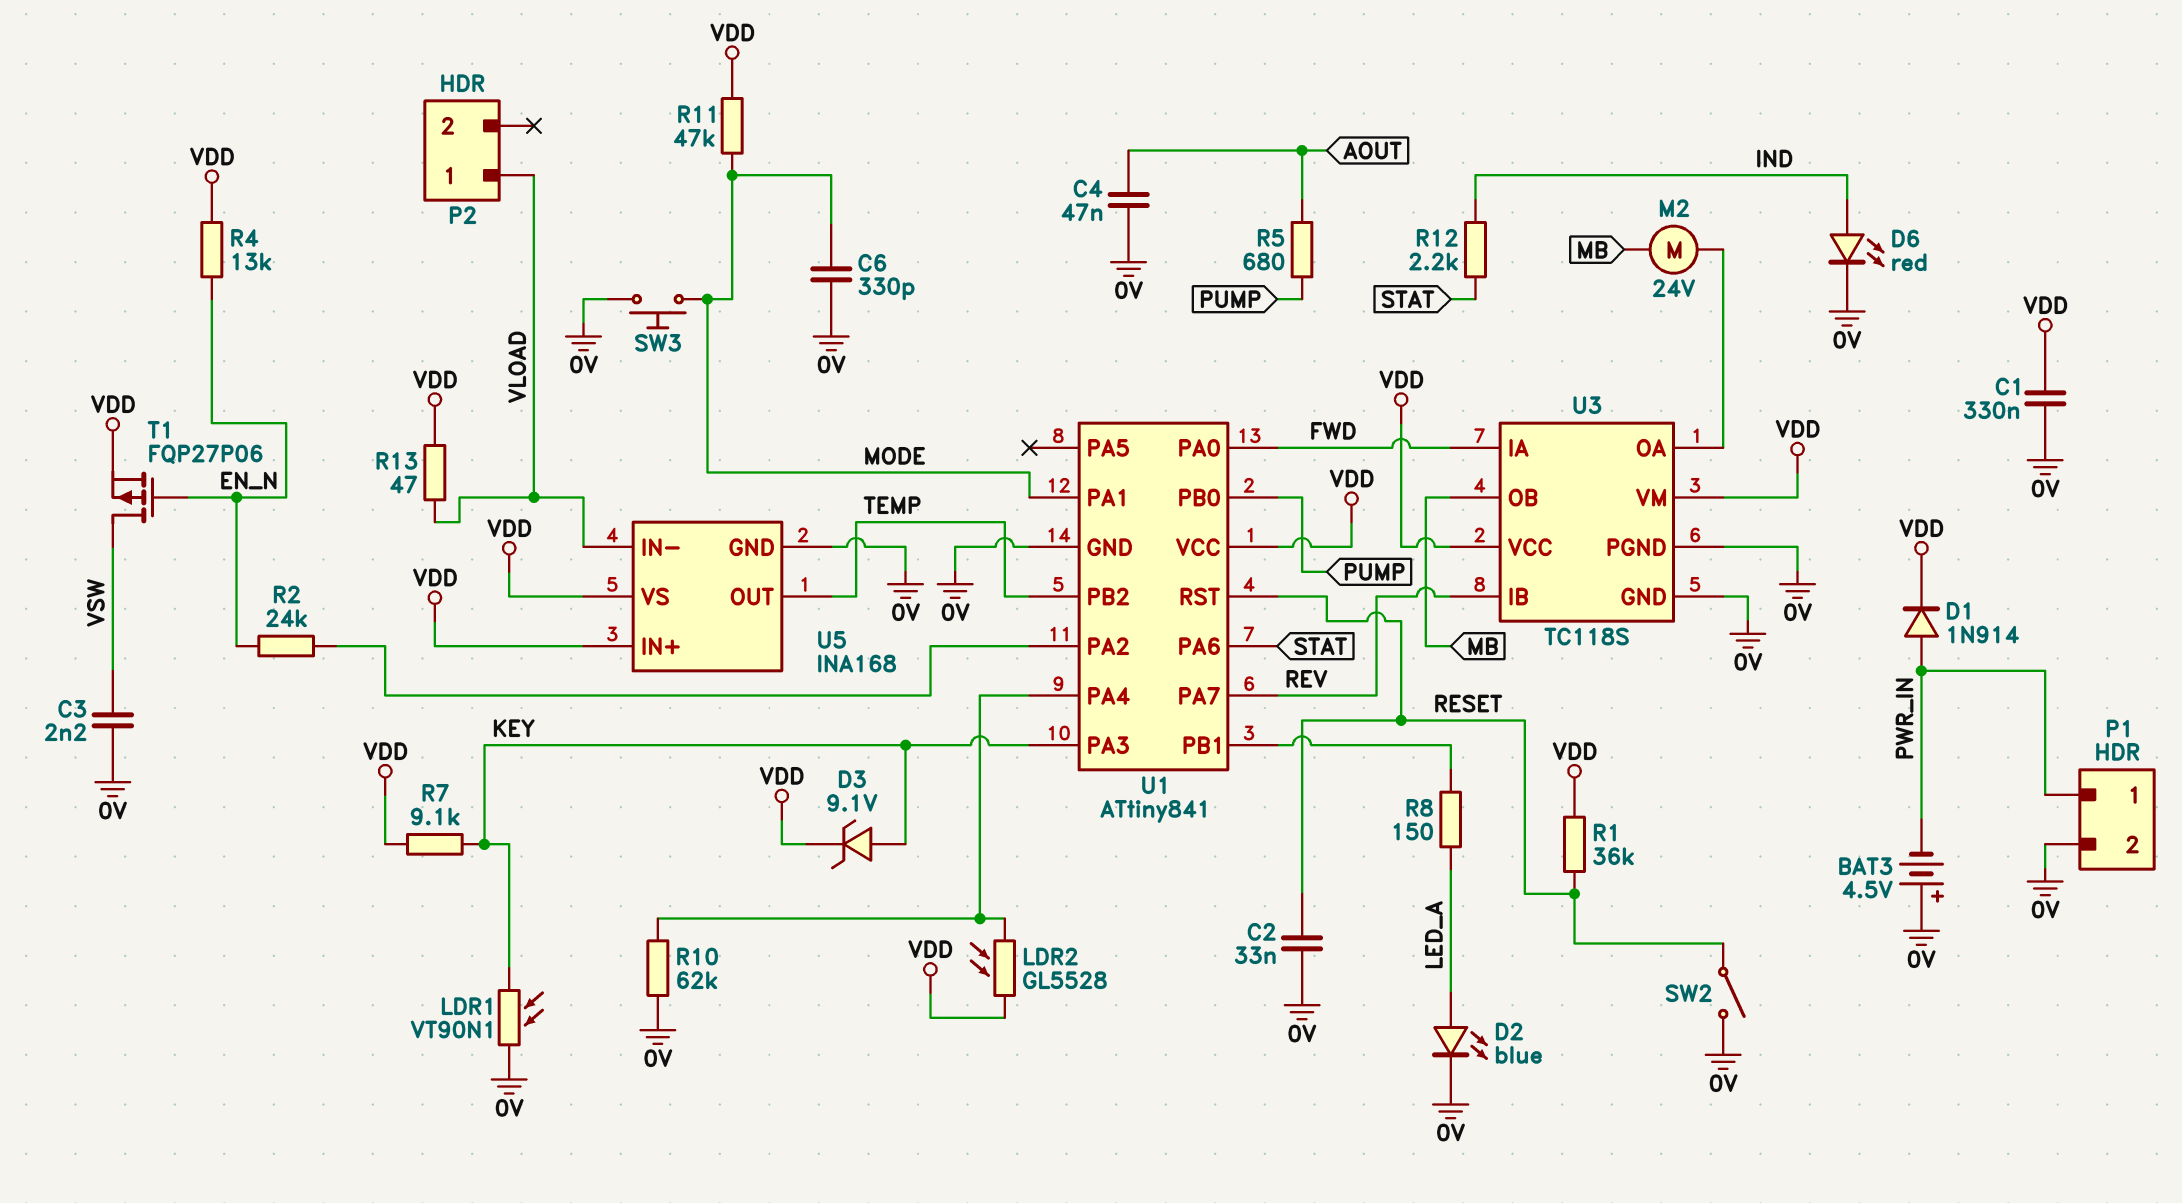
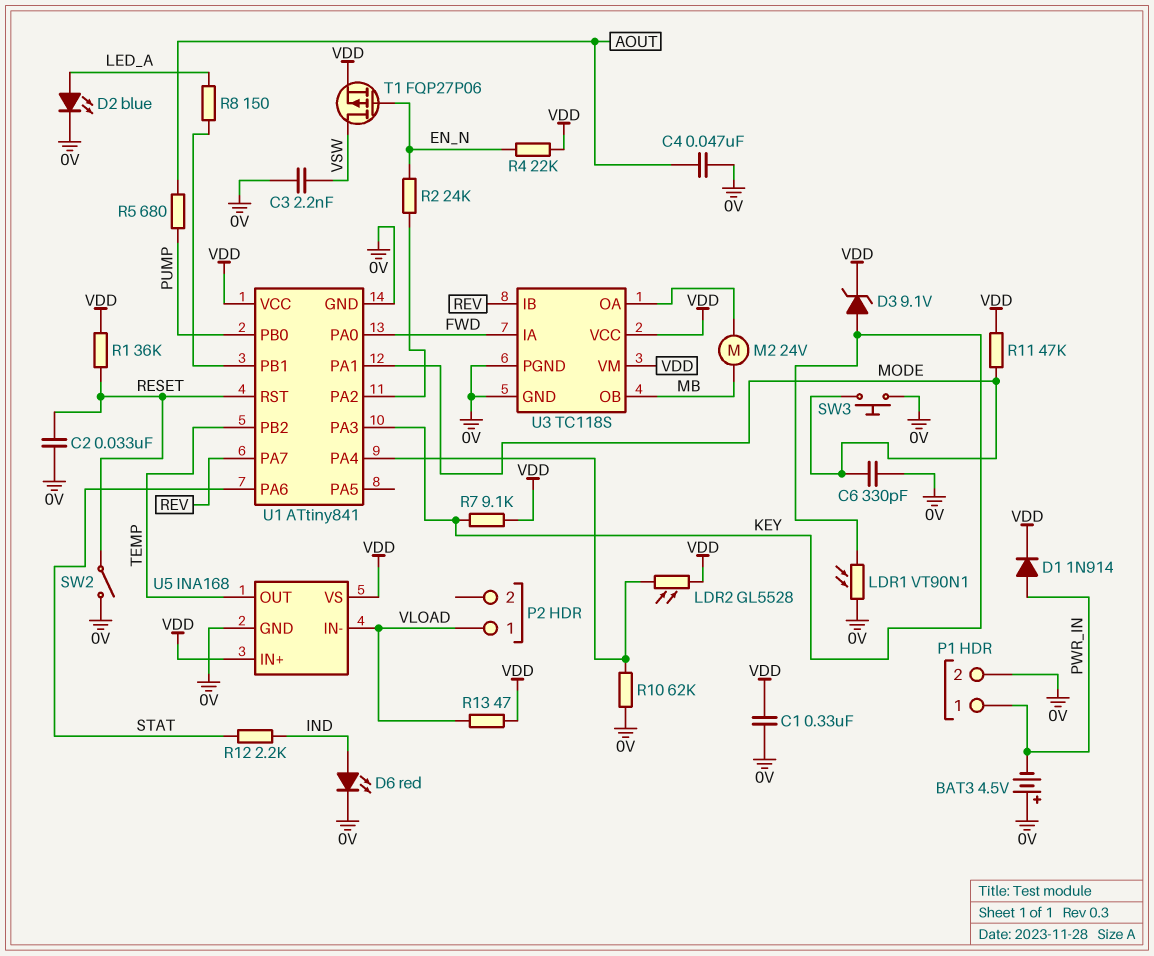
R4: 13k (EN_N, VDD) -> 22k (EN_N, VDD)

